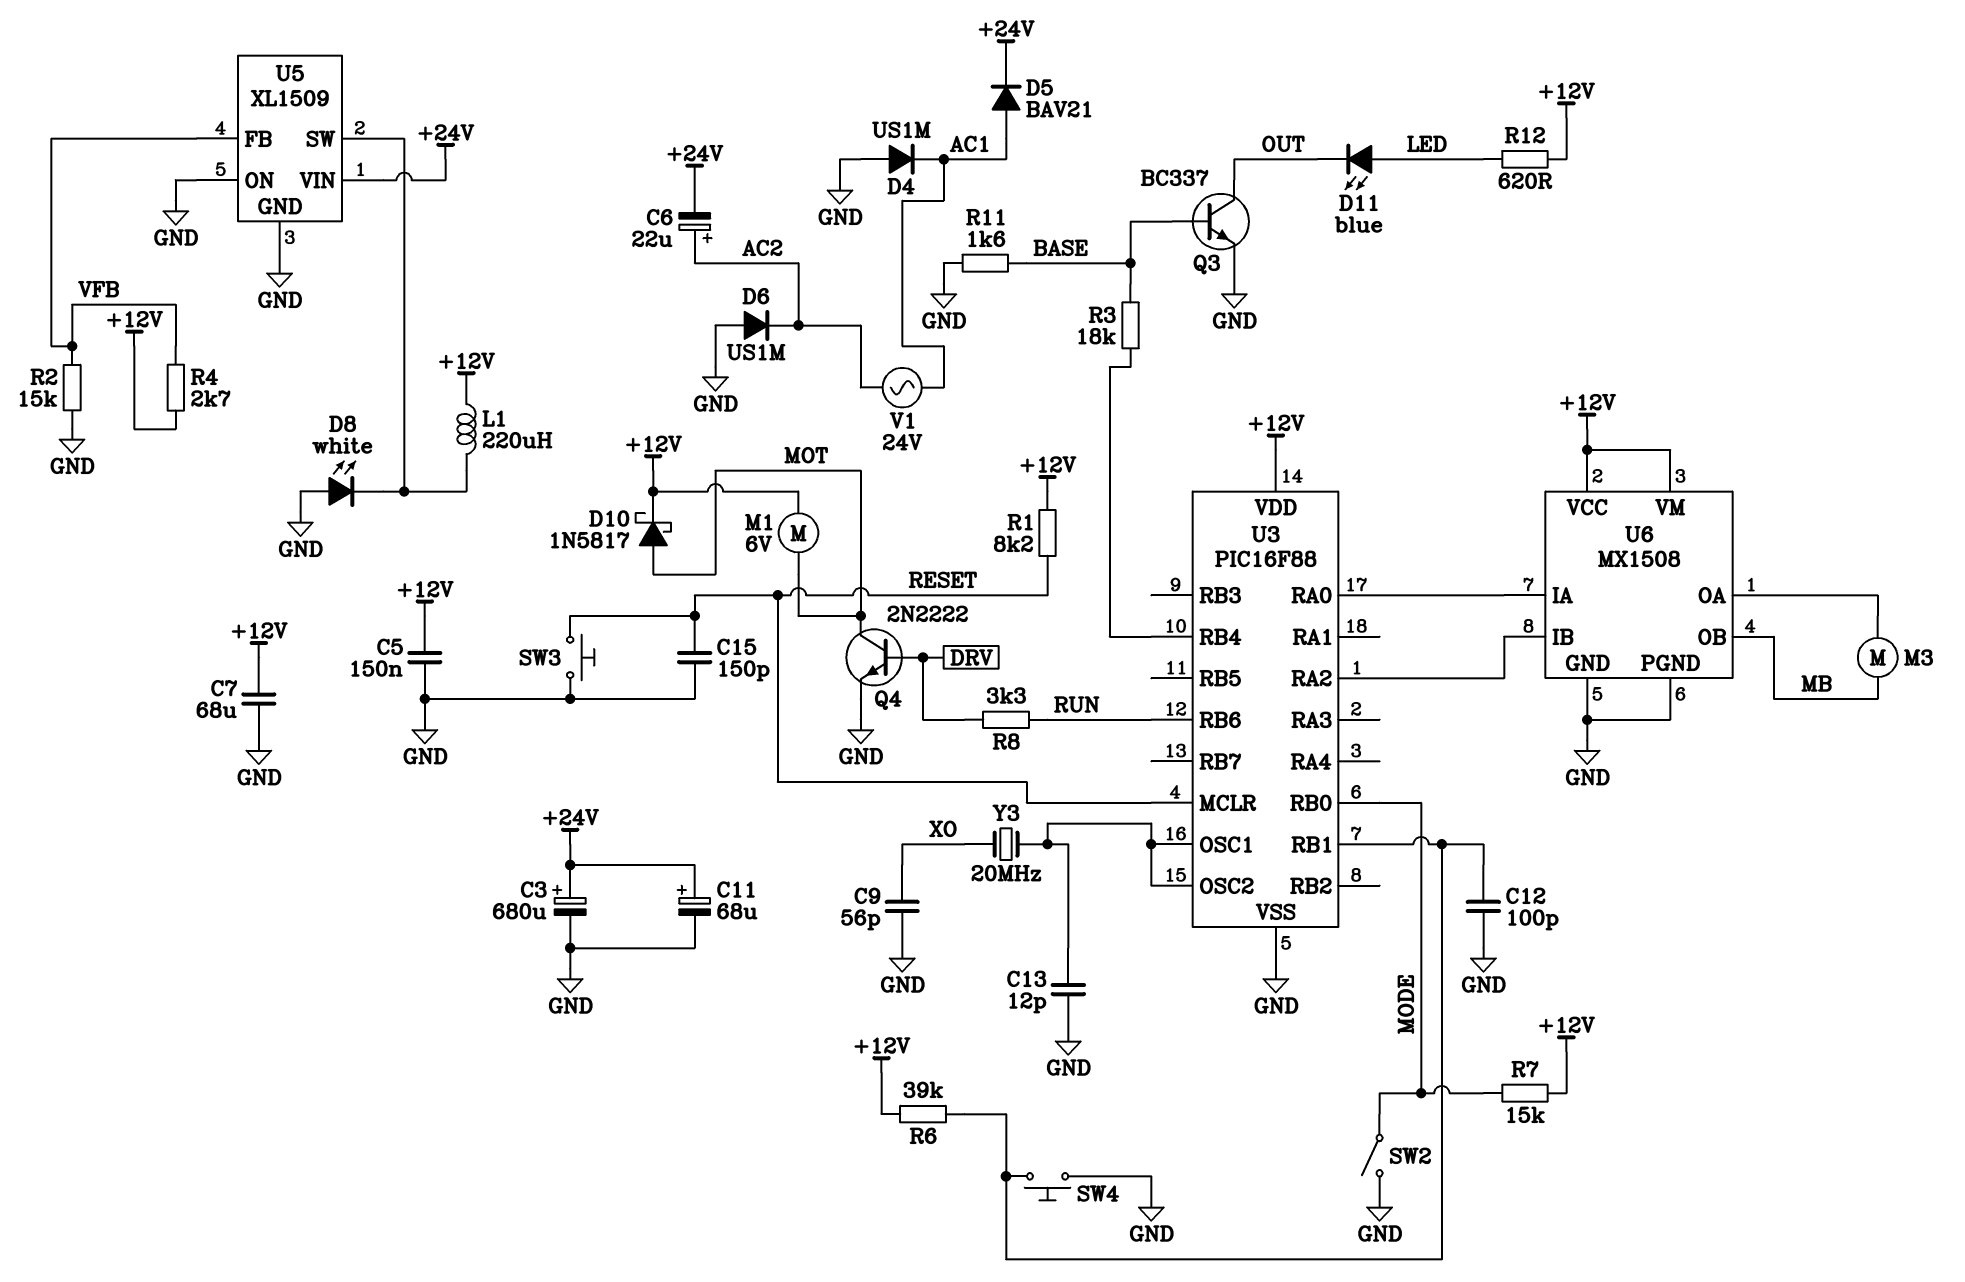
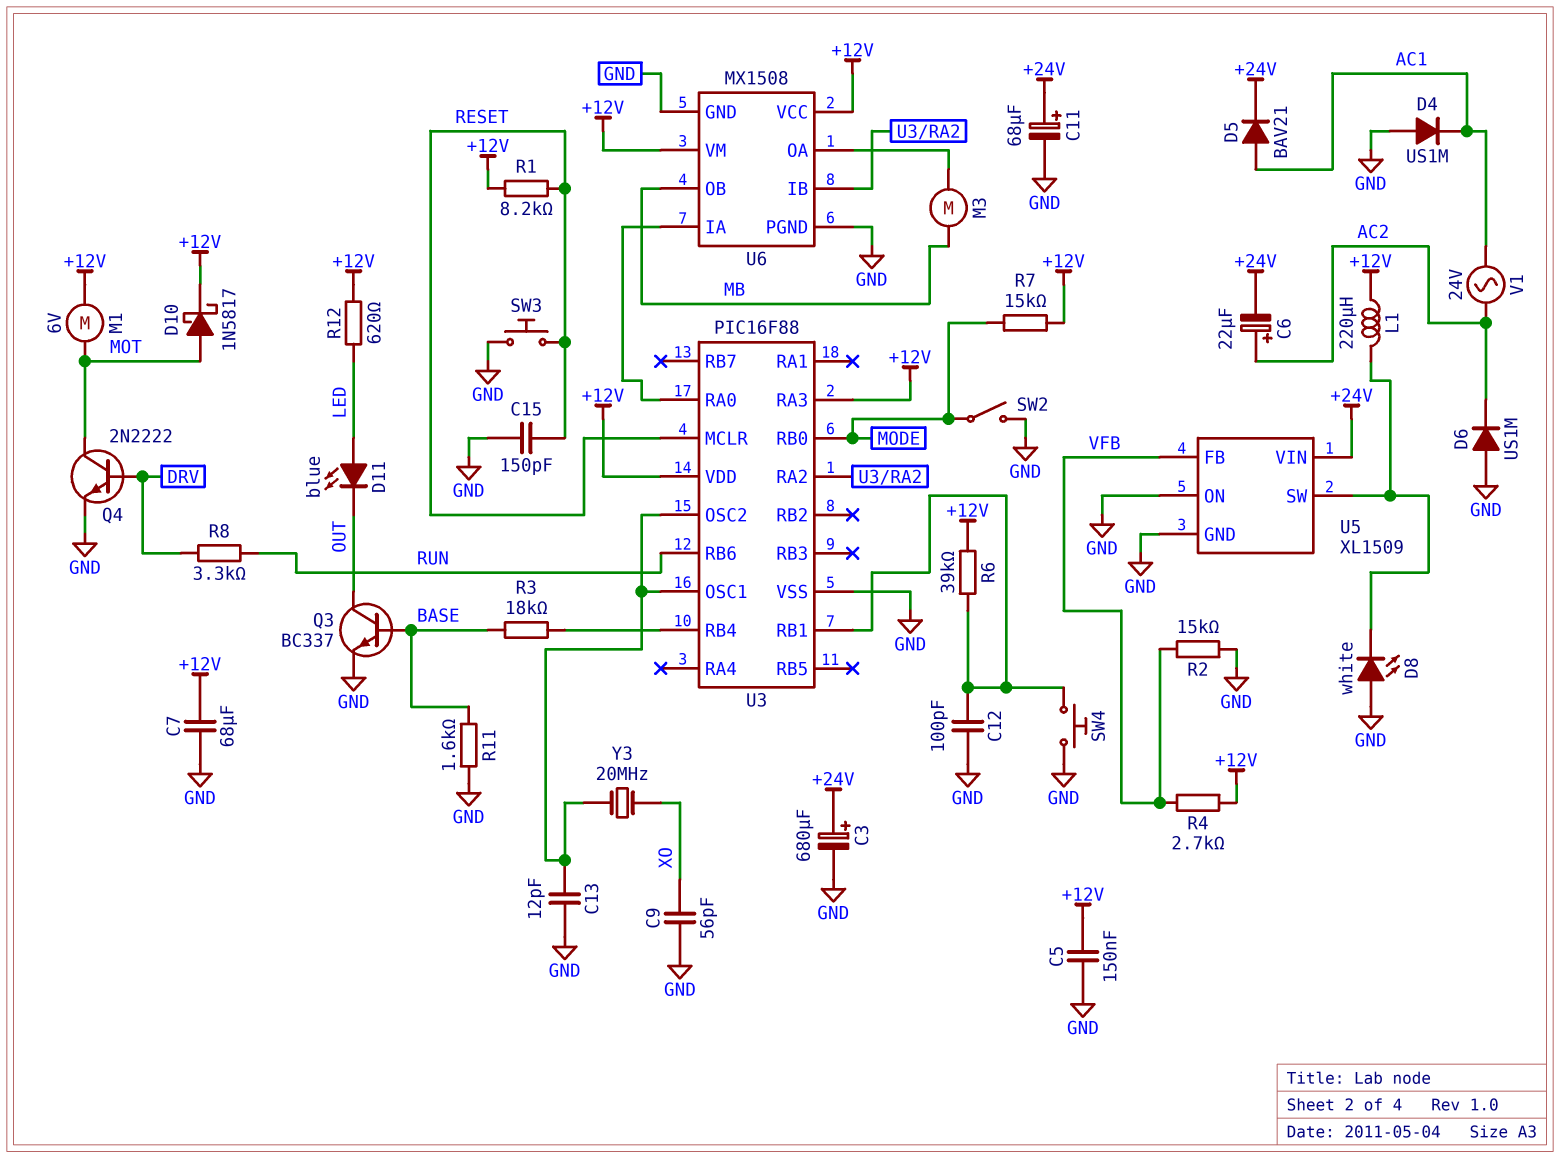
U3 pin RA3: none -> +12V

